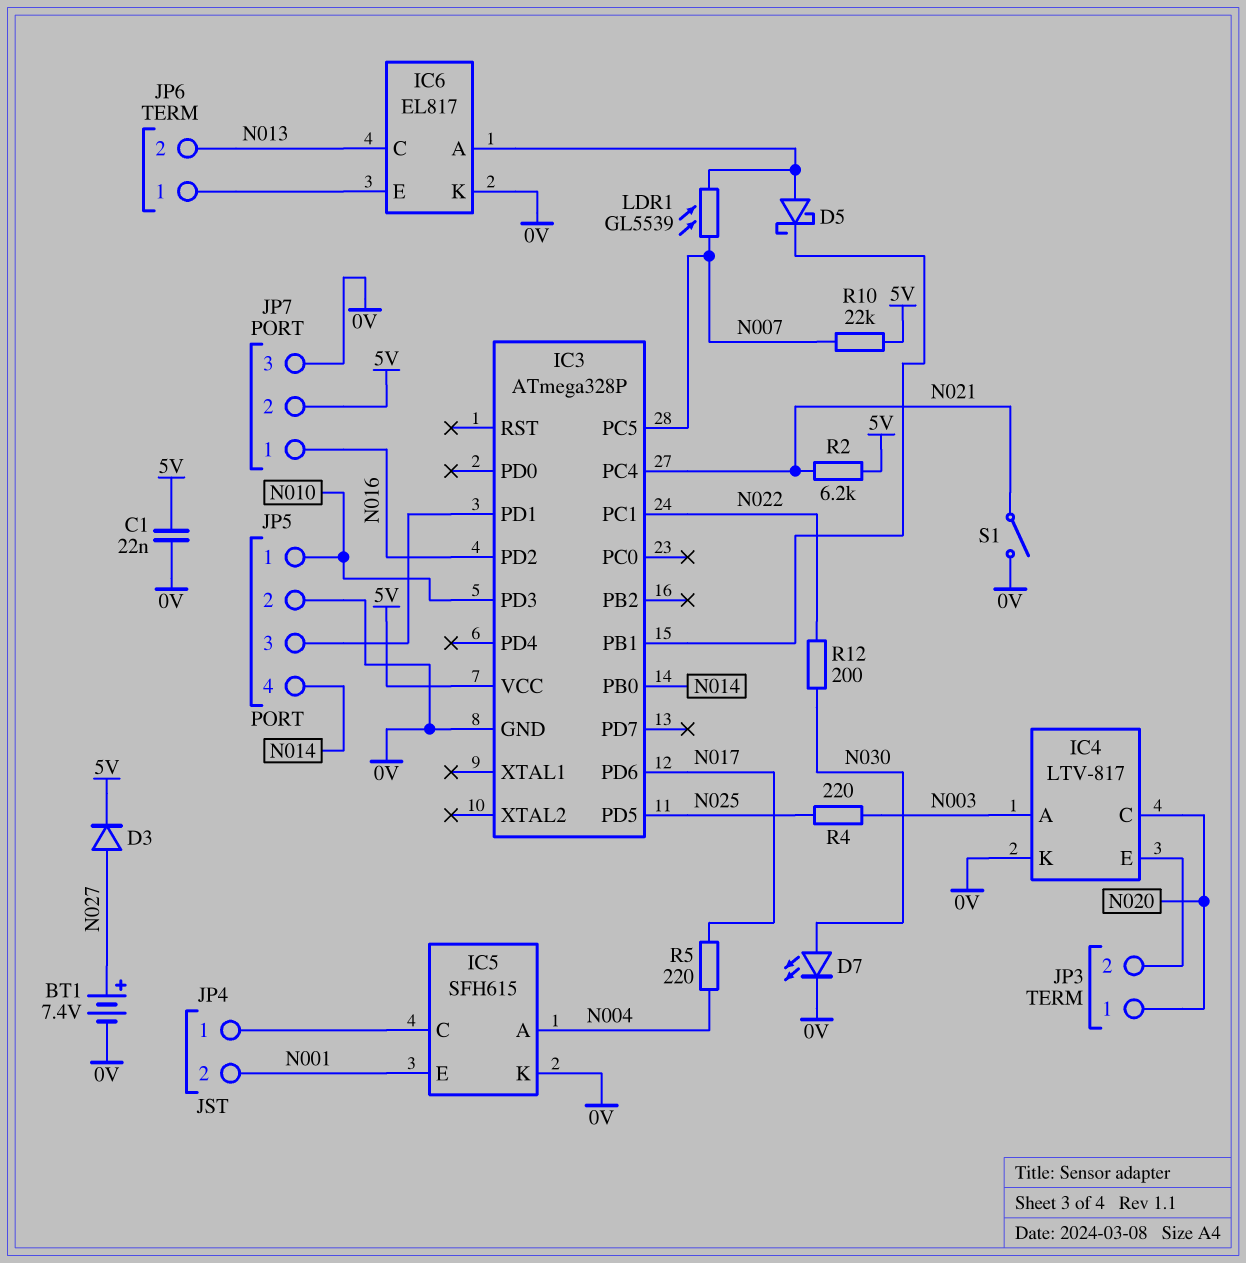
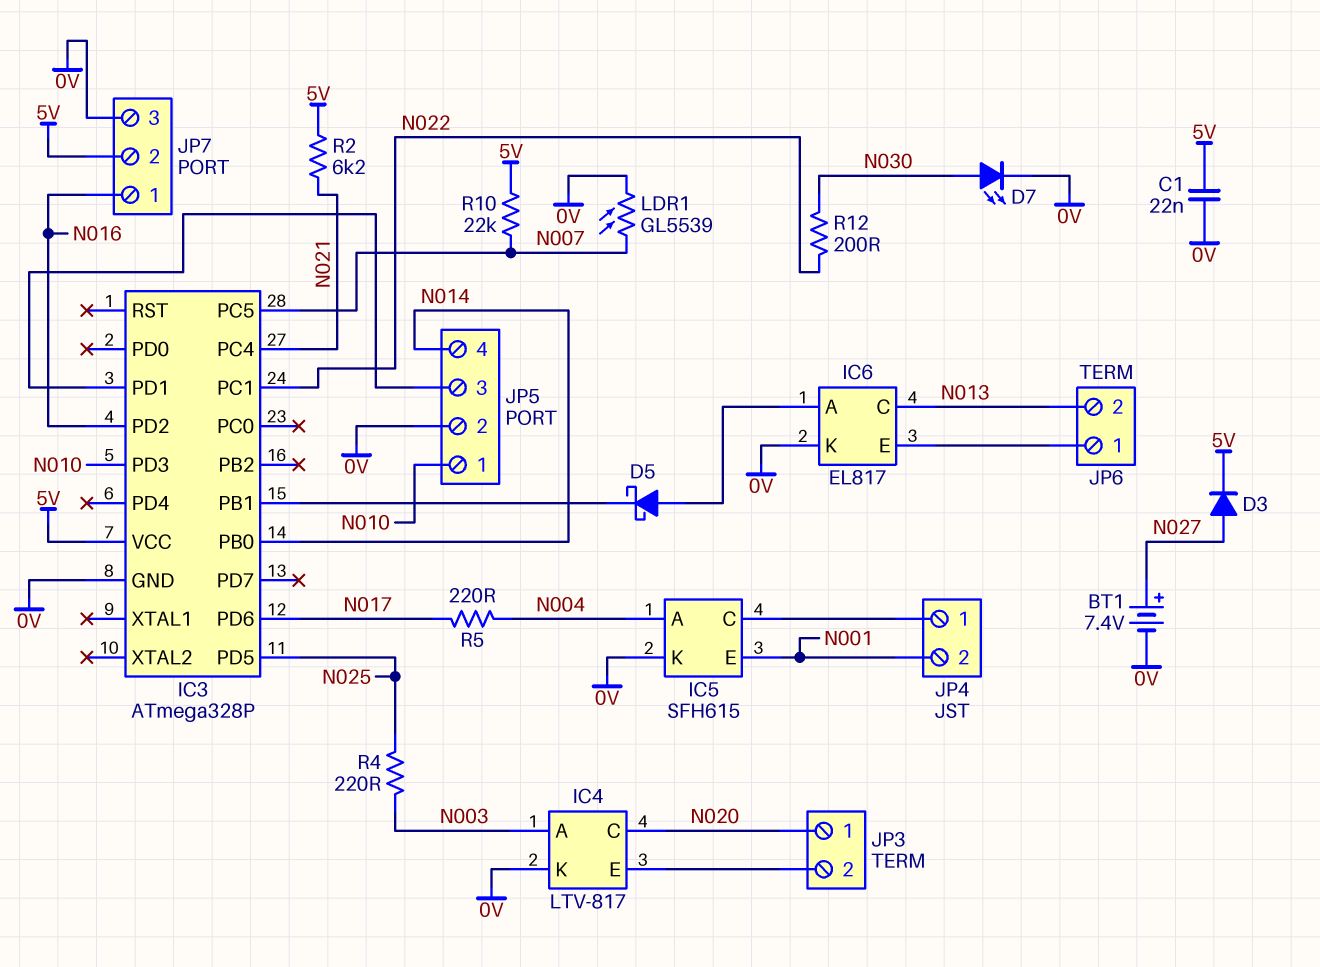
LDR1: GL5539 (IC6/A, N007) -> GL5539 (0V, N007)
S1: switch (0V, N021) -> none

